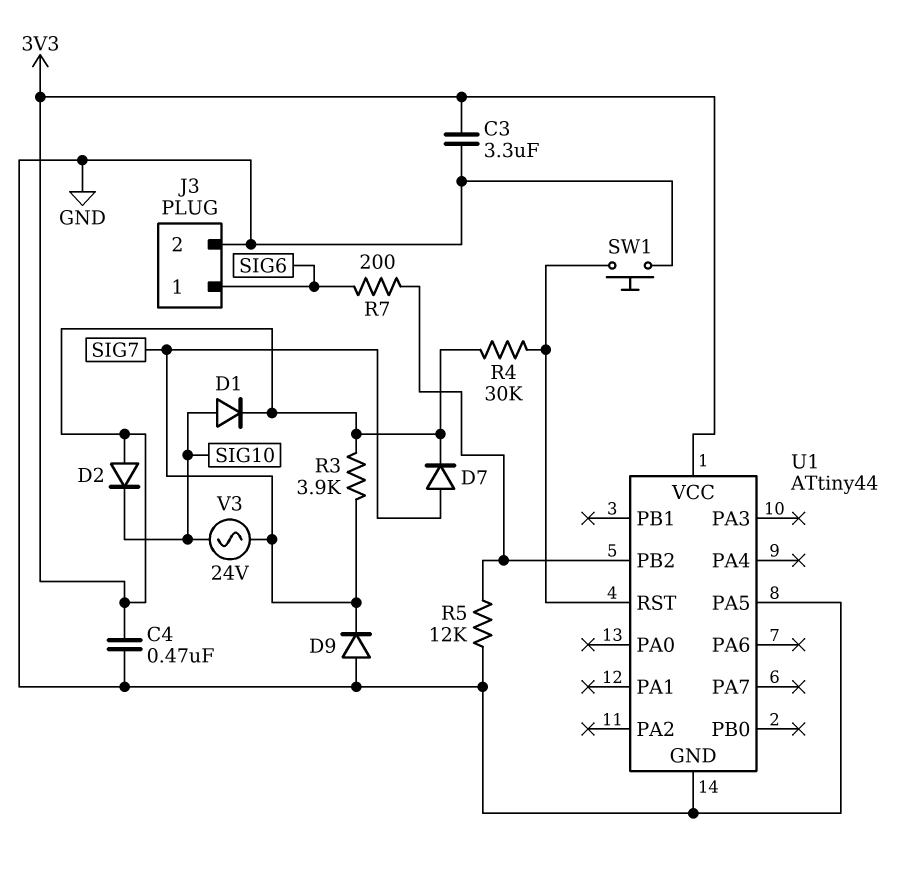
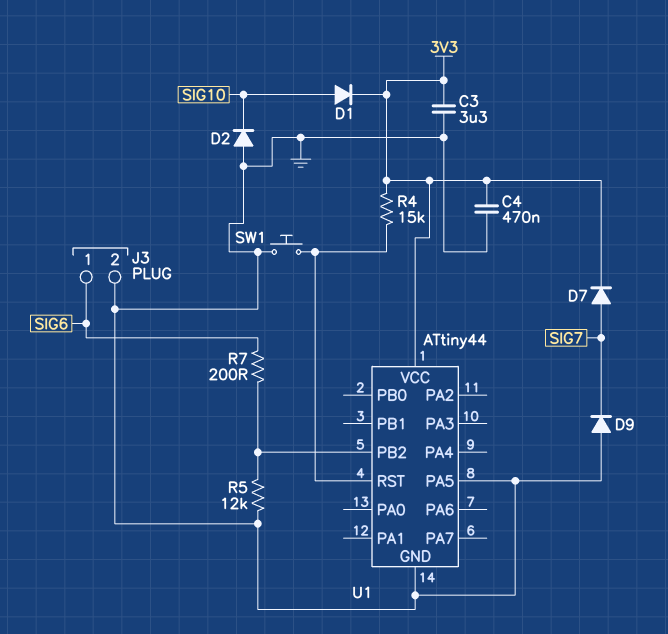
D2: diode (A 3V3, K SIG10) -> diode (A GND, K SIG10)
R3: 3.9k (3V3, SIG7) -> none
R4: 30k (3V3, U1/RST) -> 15k (3V3, U1/RST)
V3: AC 24V (SIG7, SIG10) -> none

